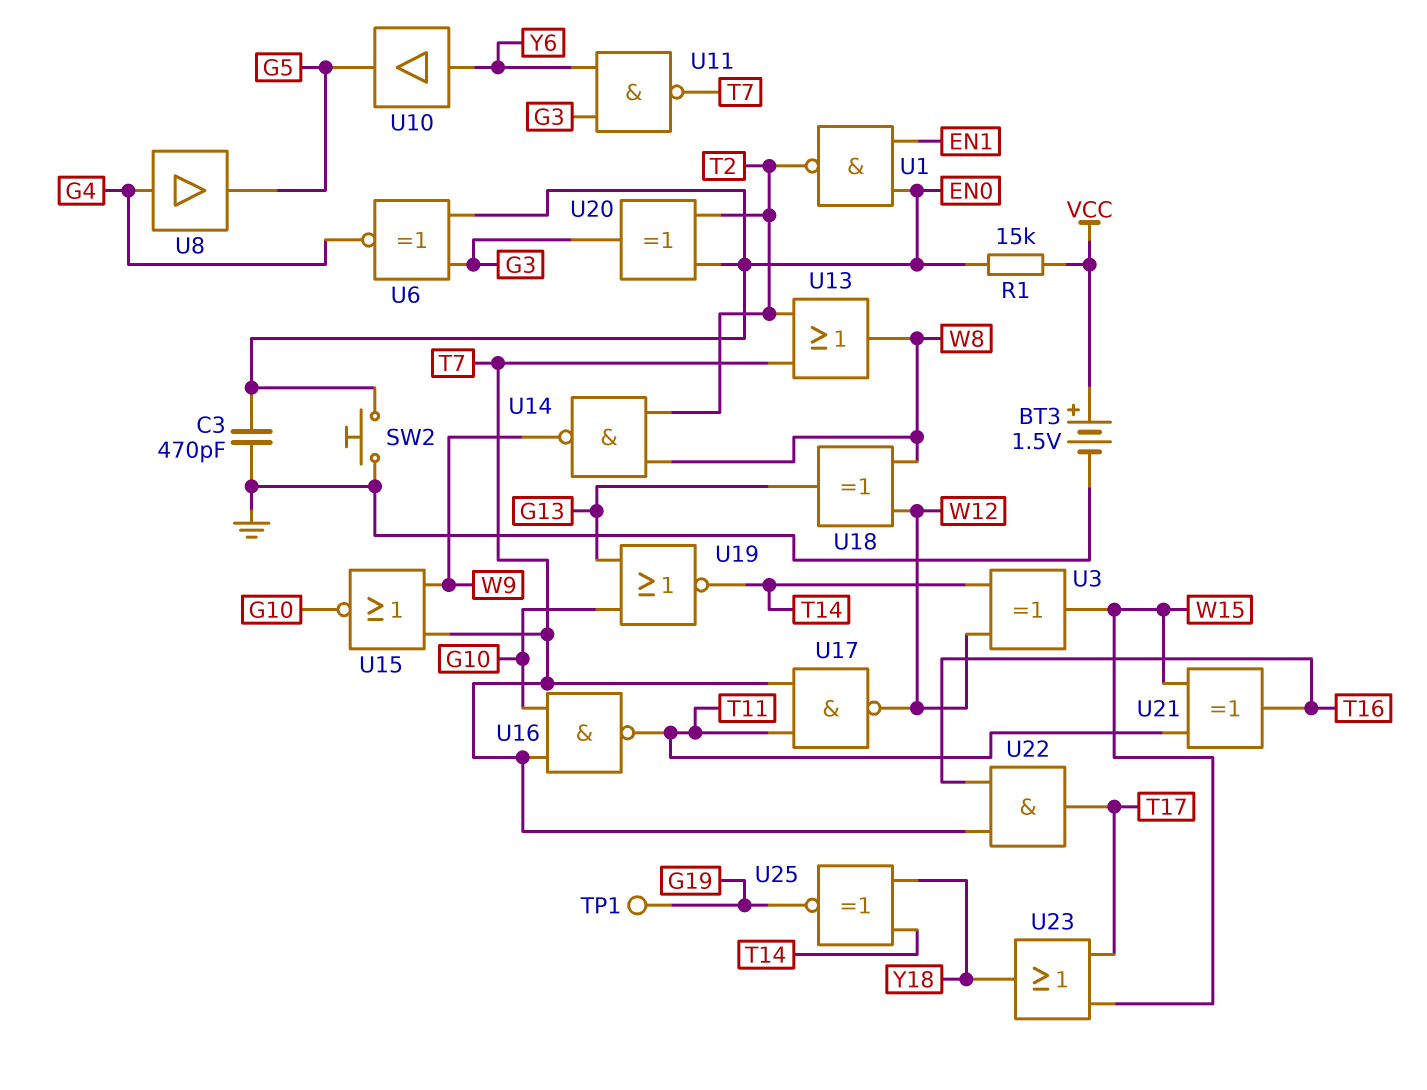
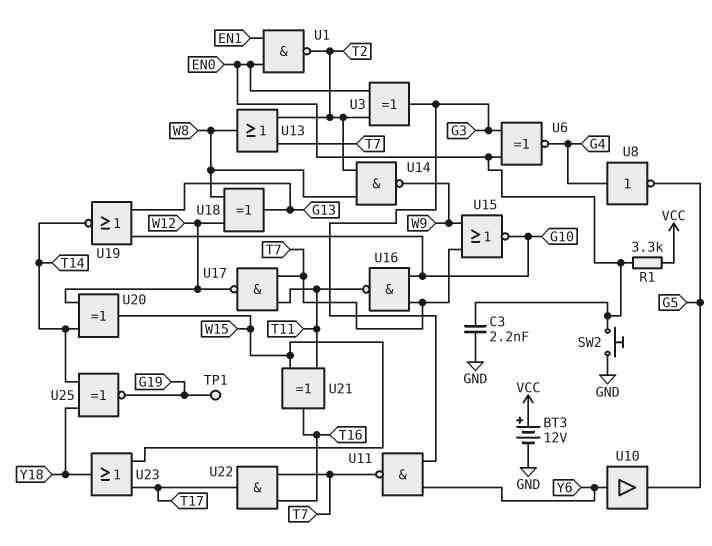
BT3: 1.5V (plus VCC, minus GND) -> 12V (plus VCC, minus GND)
C3: 470pF (EN0, GND) -> 2.2nF (EN0, GND)
R1: 15k (EN0, VCC) -> 3.3k (EN0, VCC)
U3: XOR (in T14, in W12, out W15) -> XOR (in EN0, in T2, out G3)
U8: buffer (in G4, out G5) -> NOT (in G4, out G5)
U20: XOR (in EN0, in T2, out G3) -> XOR (in T14, in W12, out W15)

